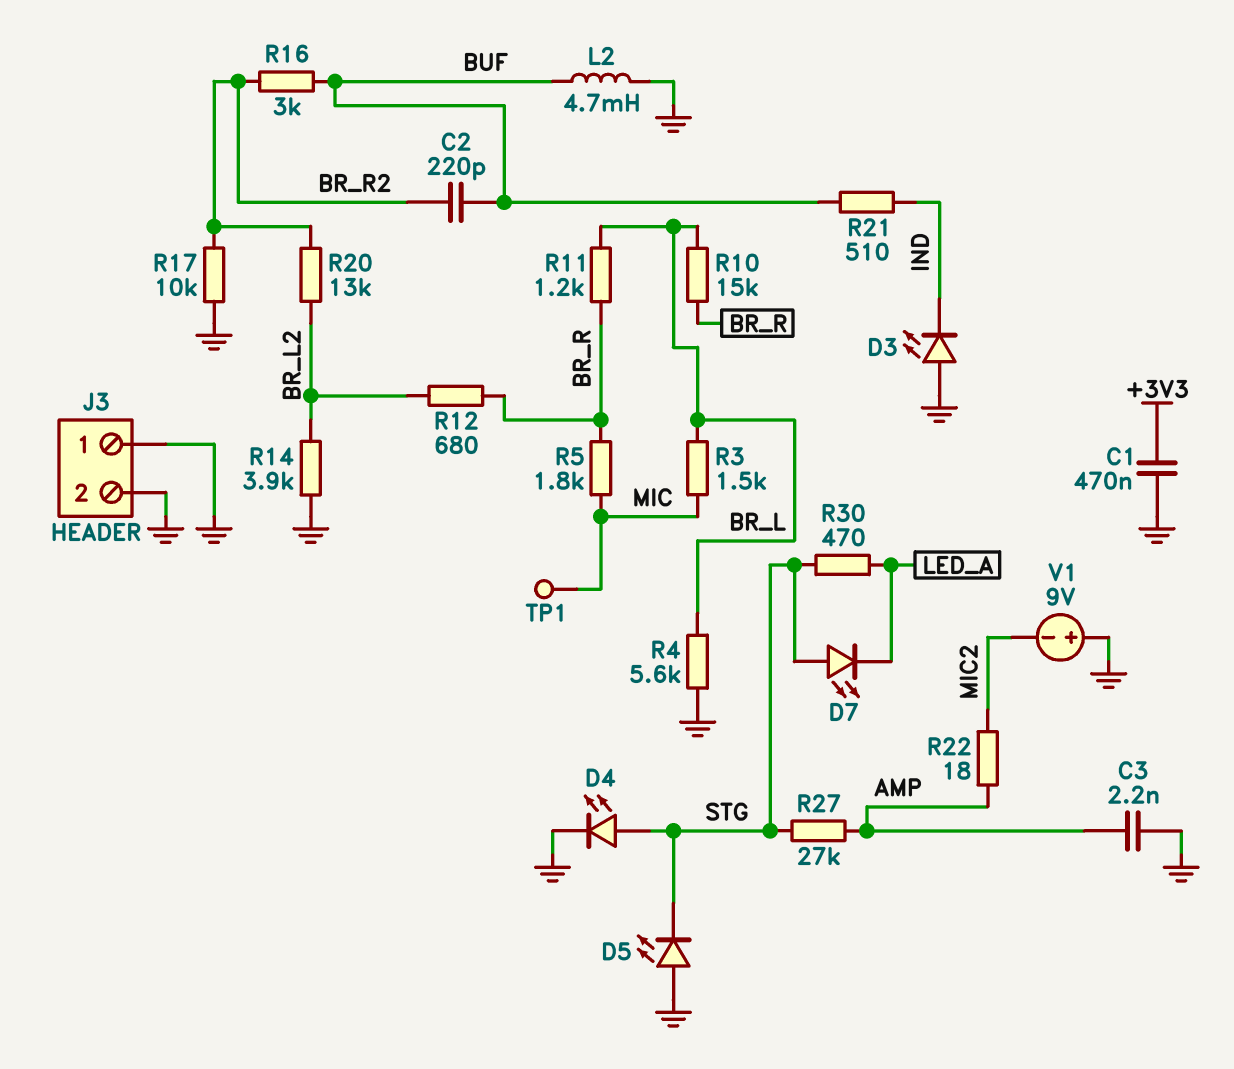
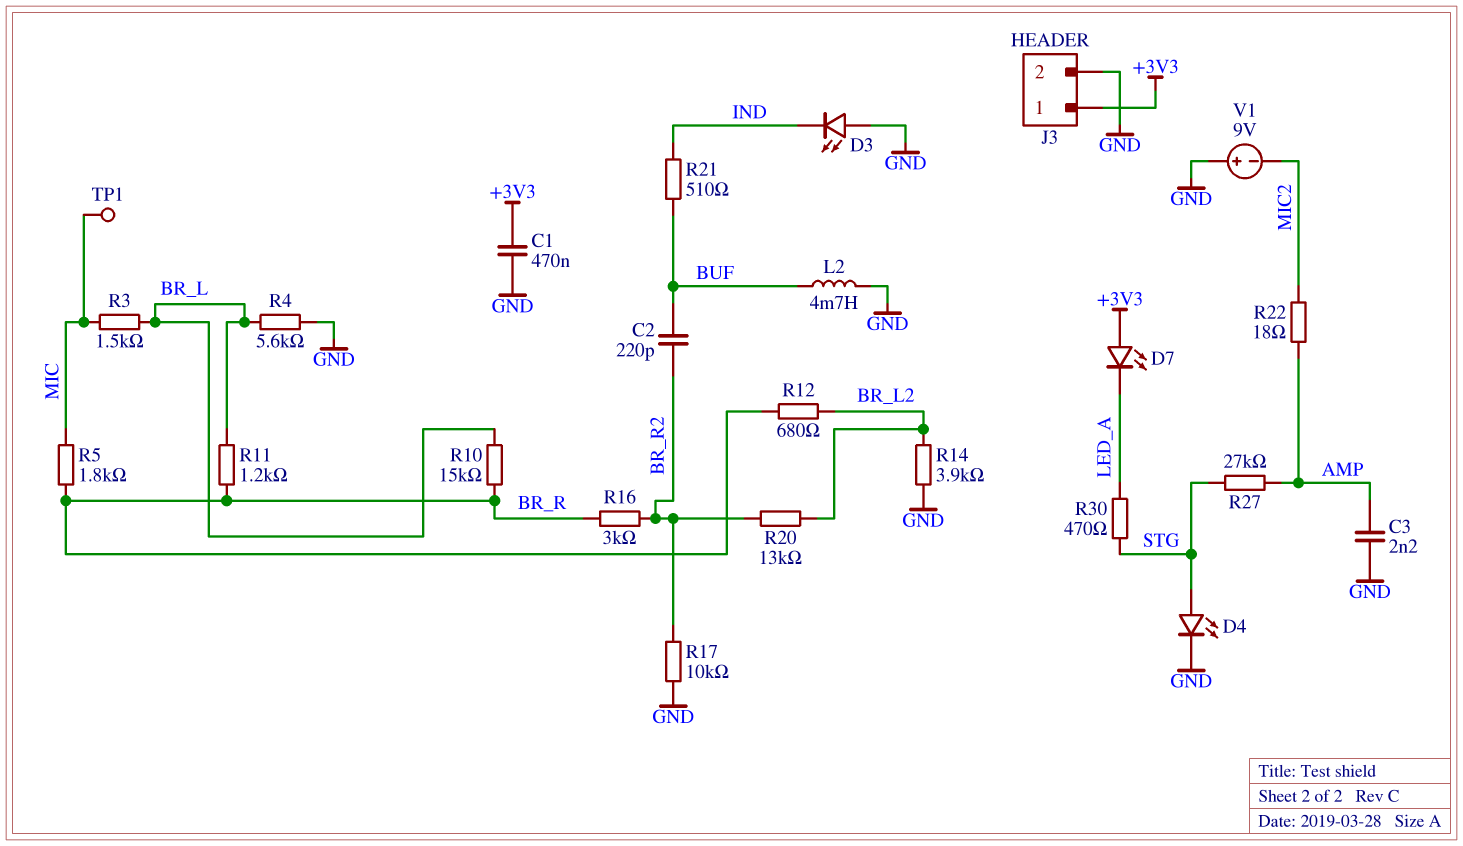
D5: LED (A GND, K STG) -> none
D7: LED (A STG, K LED_A) -> LED (A +3V3, K LED_A)
J3 pin 1: GND -> +3V3
R16: 3k (BR_R2, BUF) -> 3k (BR_R, BR_R2)

